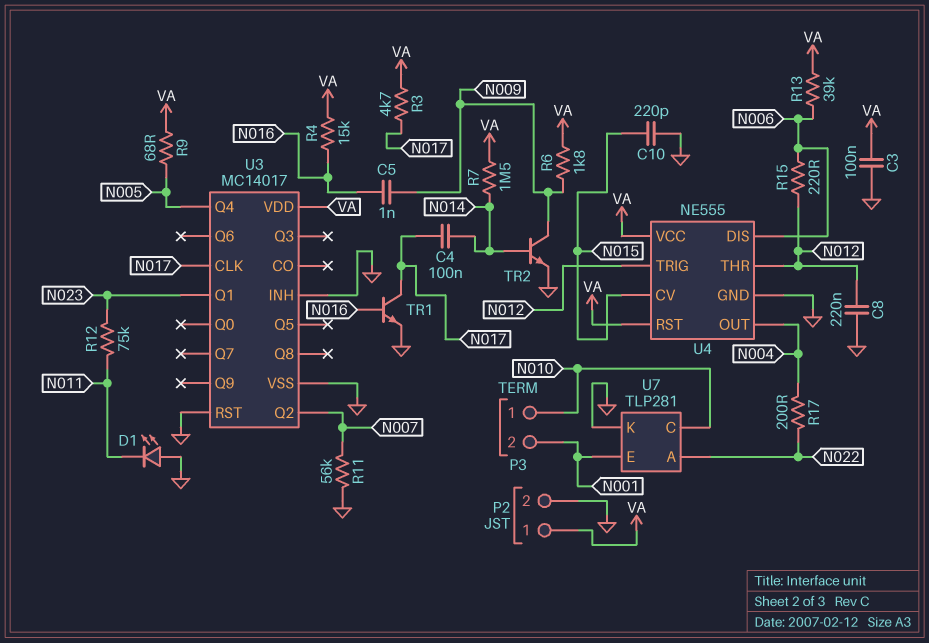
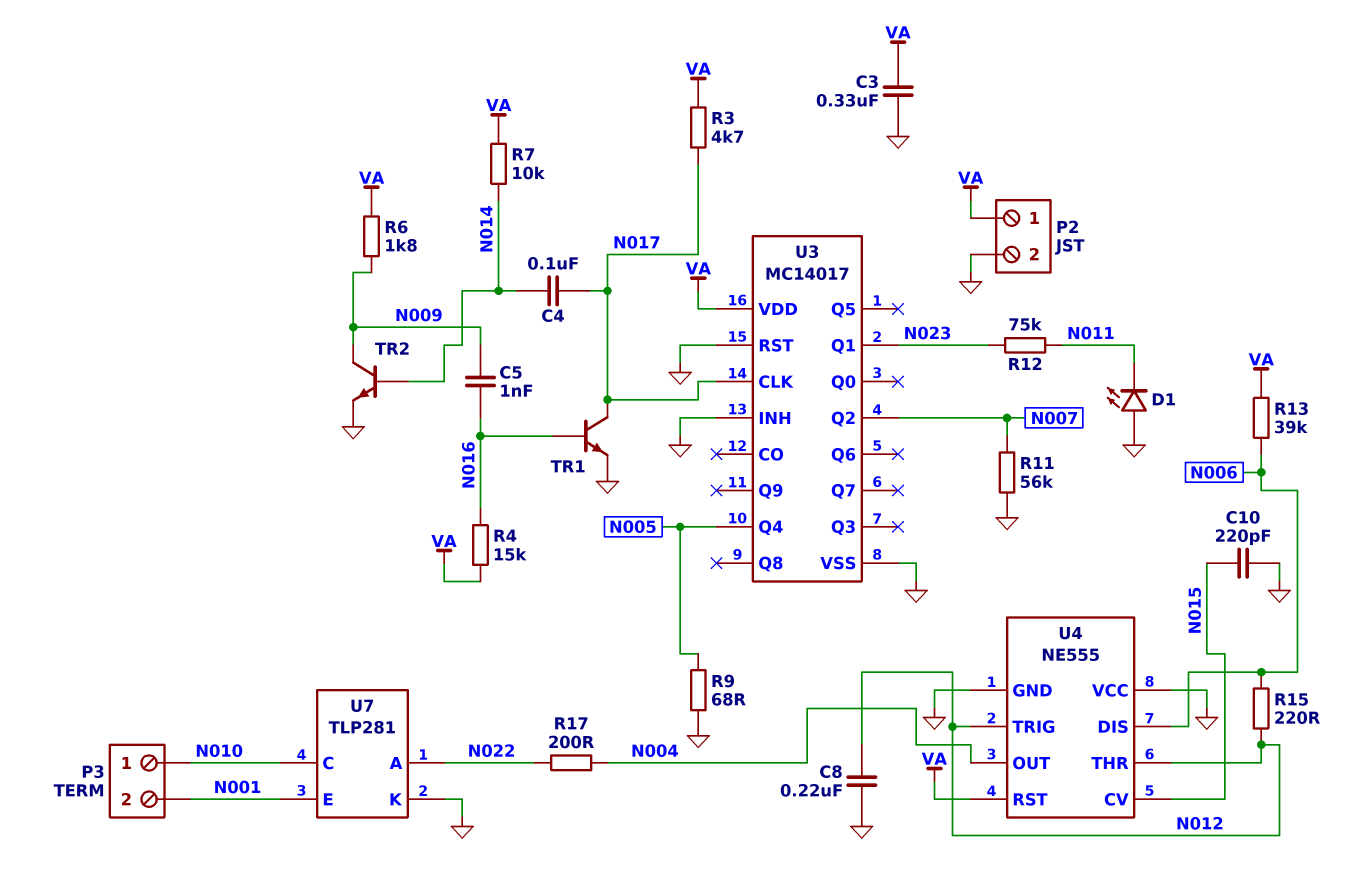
C3: 100nF (GND, VA) -> 330nF (GND, VA)
R7: 1.5M (N014, VA) -> 10k (N014, VA)
R9: 68 (N005, VA) -> 68 (GND, N005)
U4 pin VCC: VA -> GND

